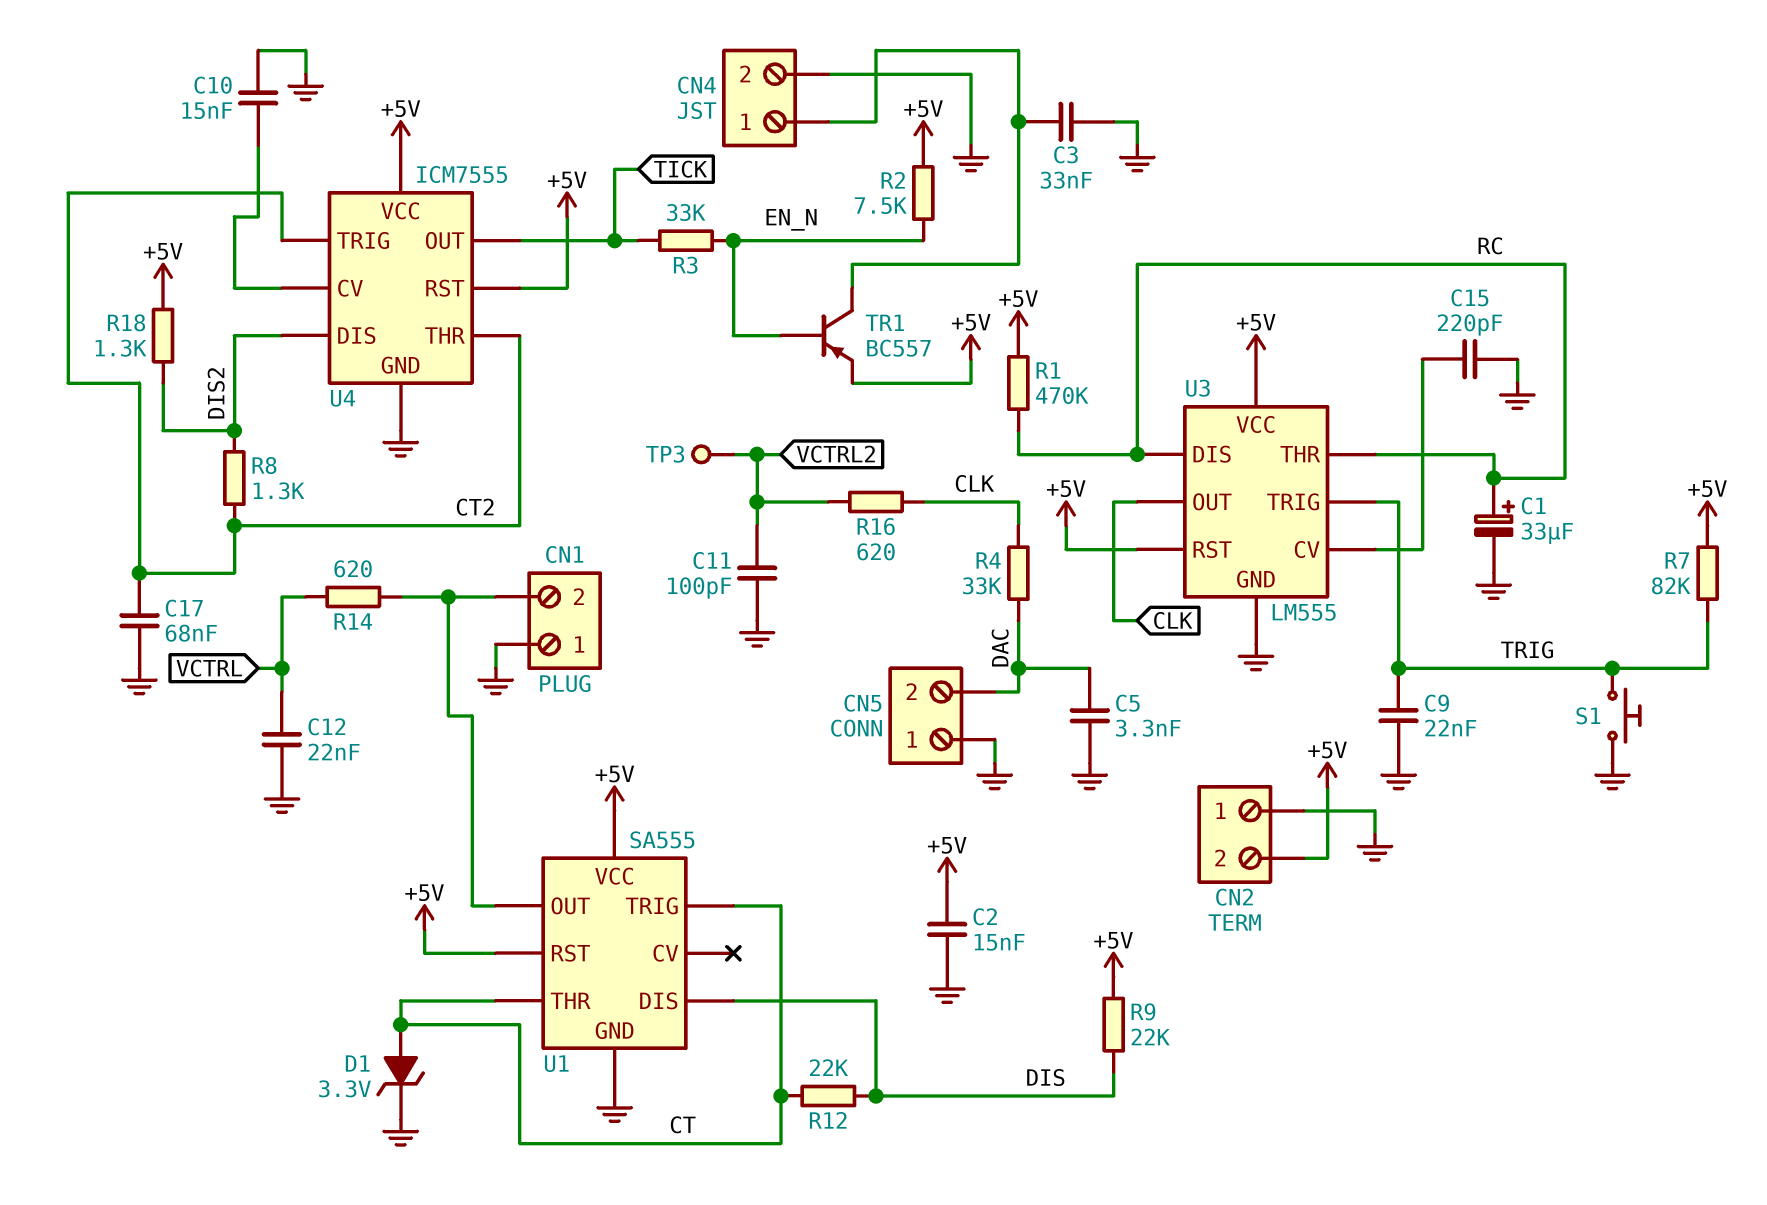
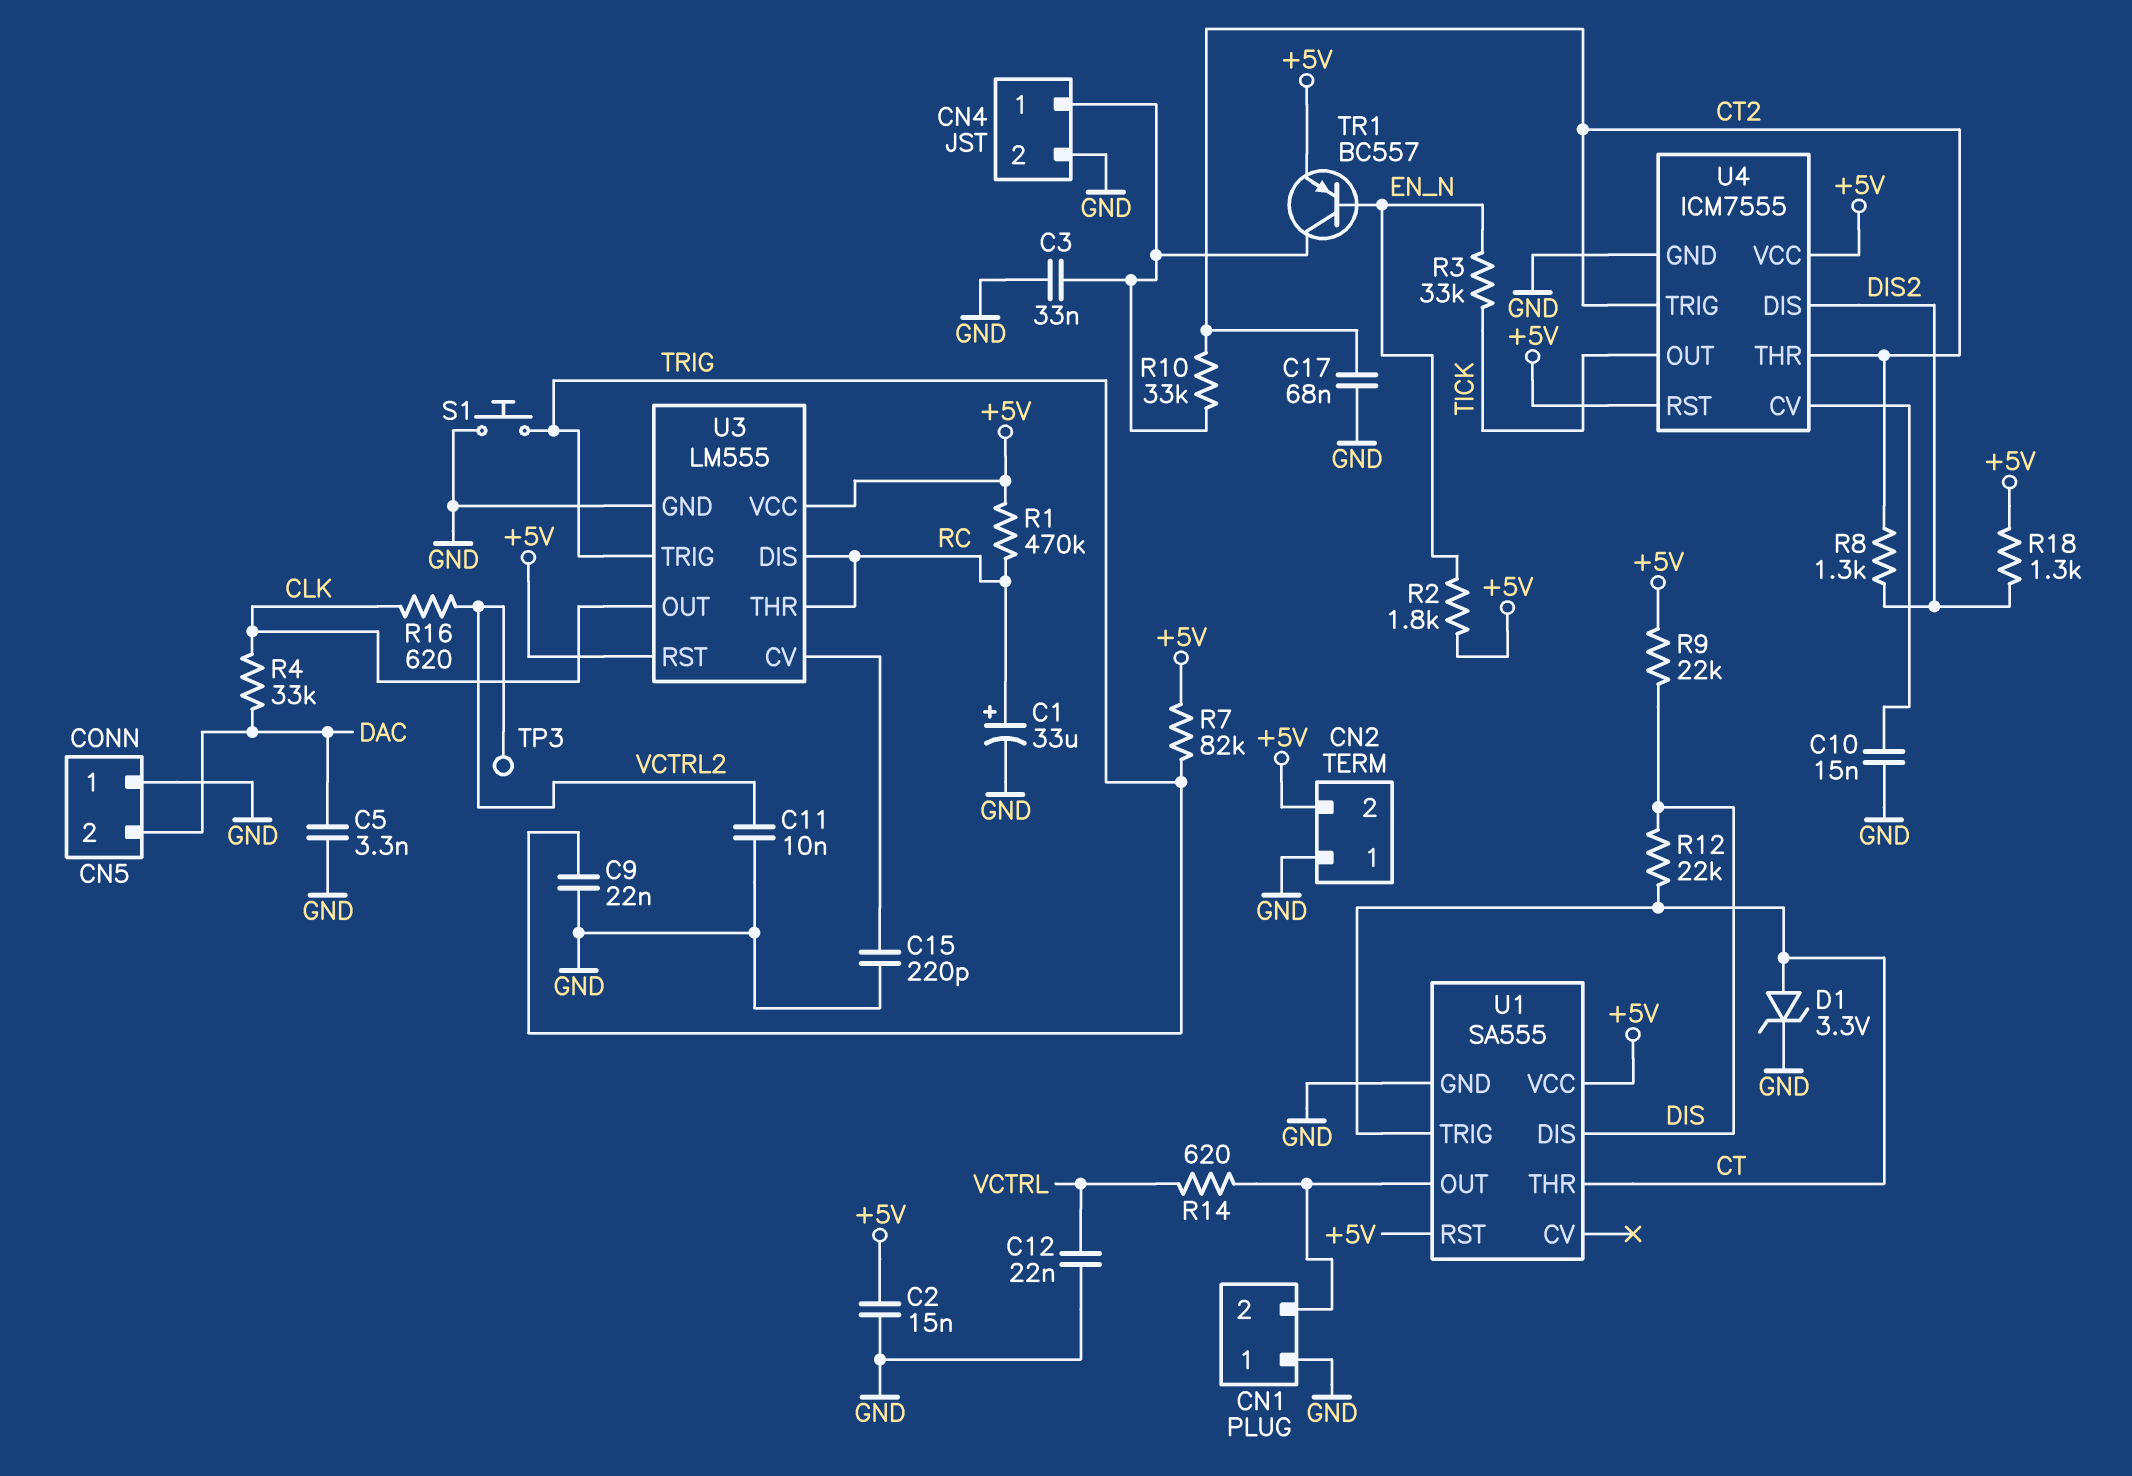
C11: 100pF (GND, VCTRL2) -> 10nF (GND, VCTRL2)
R2: 7.5k (+5V, EN_N) -> 1.8k (+5V, EN_N)
R10: none -> 33k (CN4/1, CT2)

